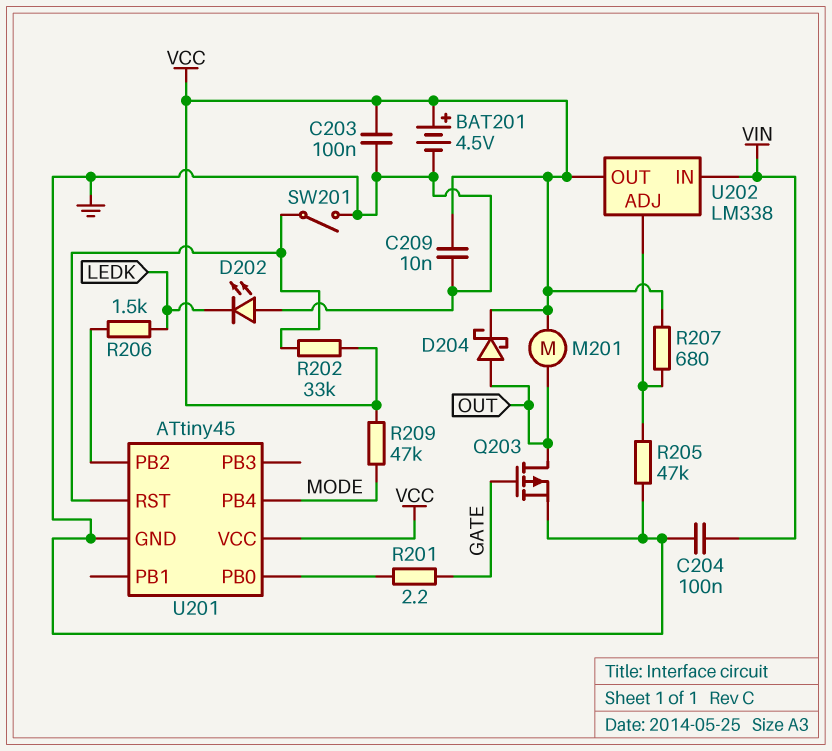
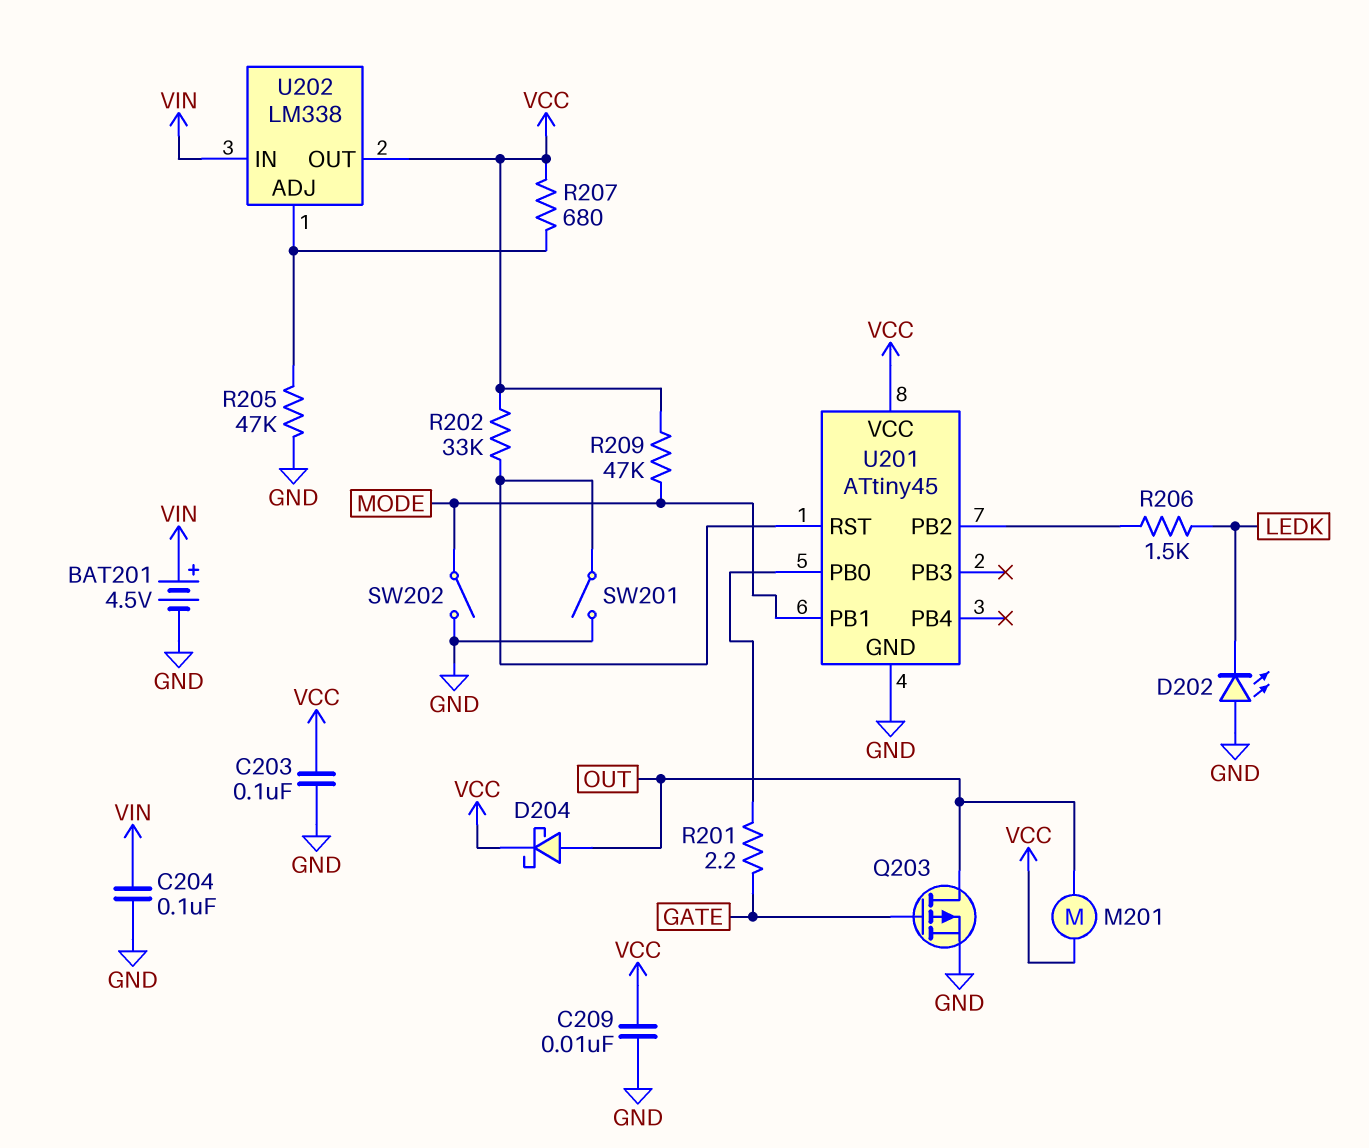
BAT201: 4.5V (plus VCC, minus GND) -> 4.5V (plus VIN, minus GND)
SW202: none -> switch (GND, MODE)
U201 pin PB1: none -> MODE
U201 pin PB4: MODE -> none

